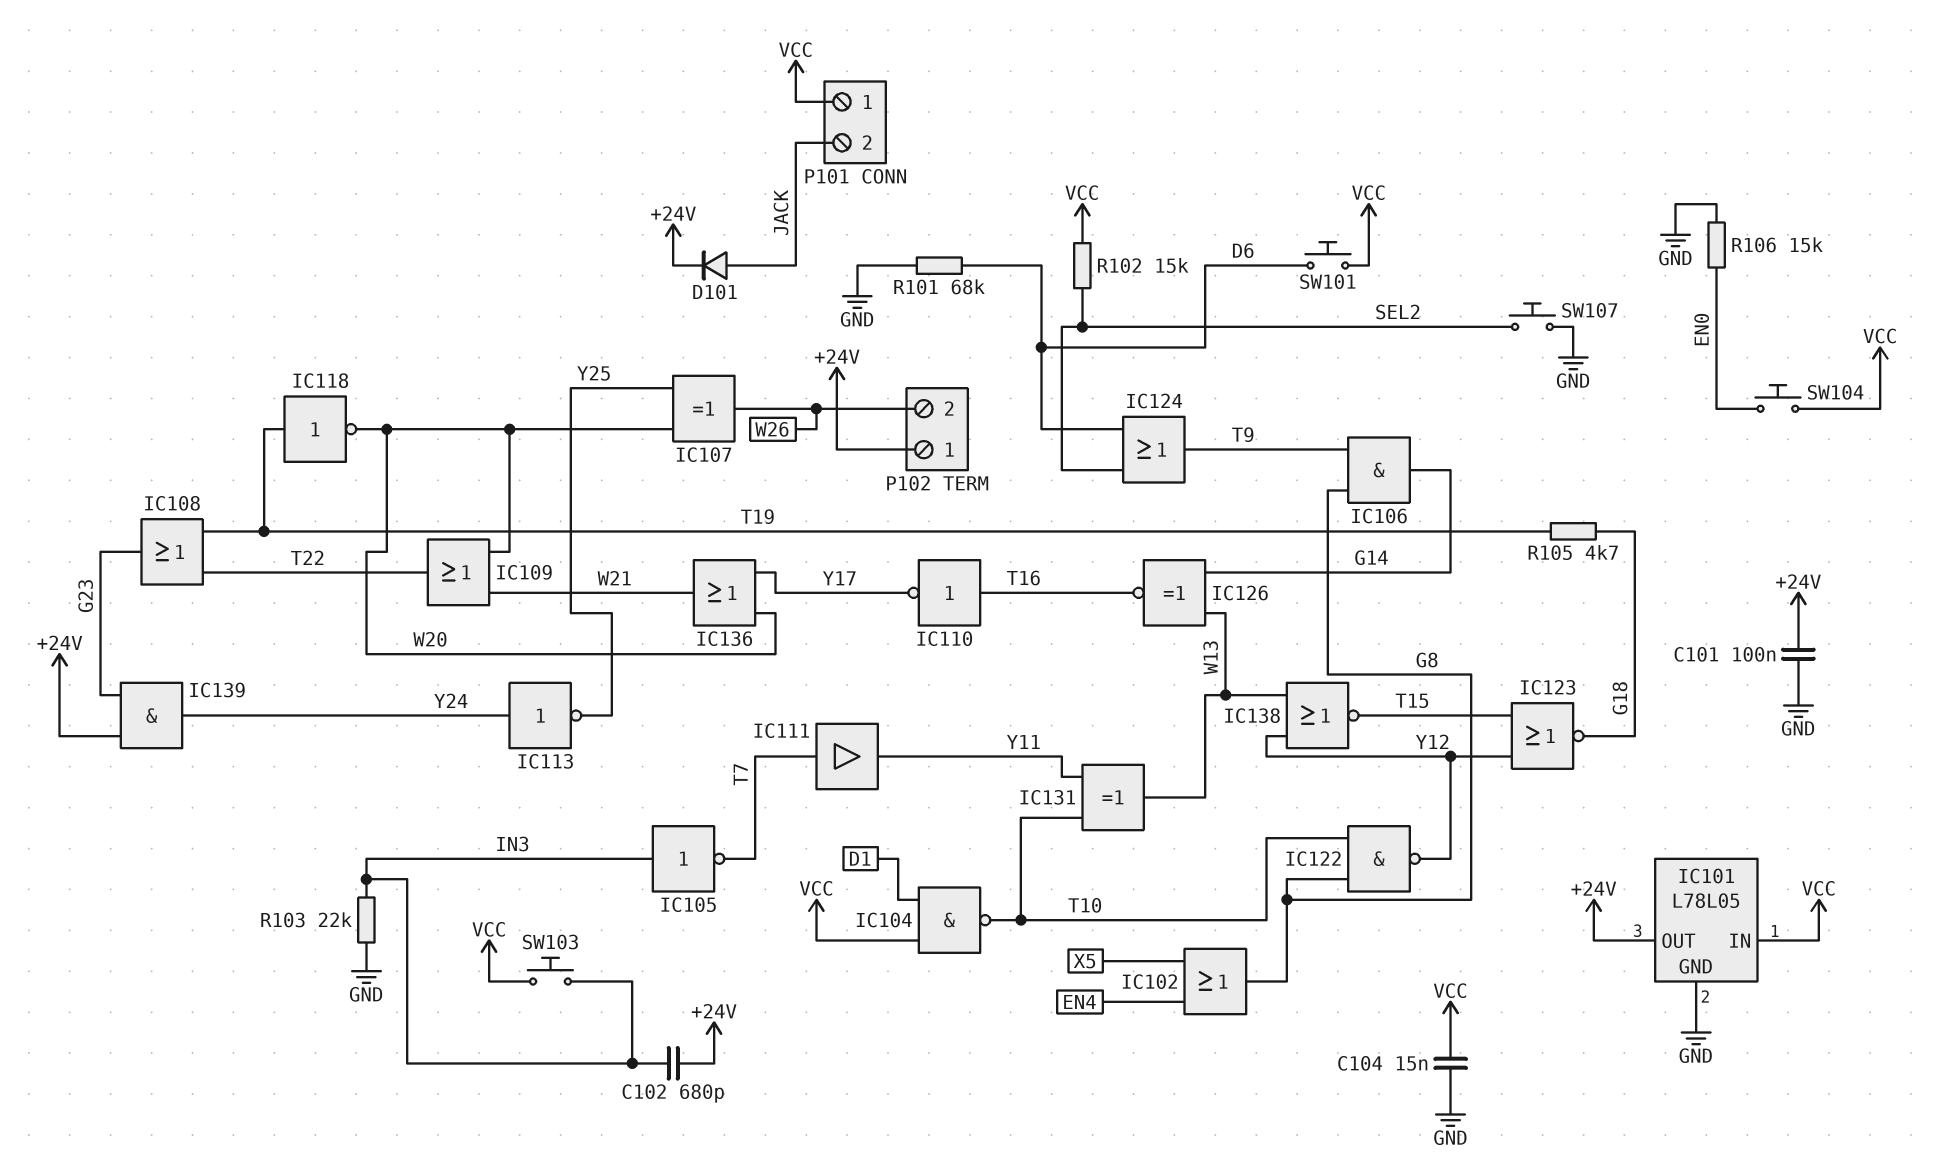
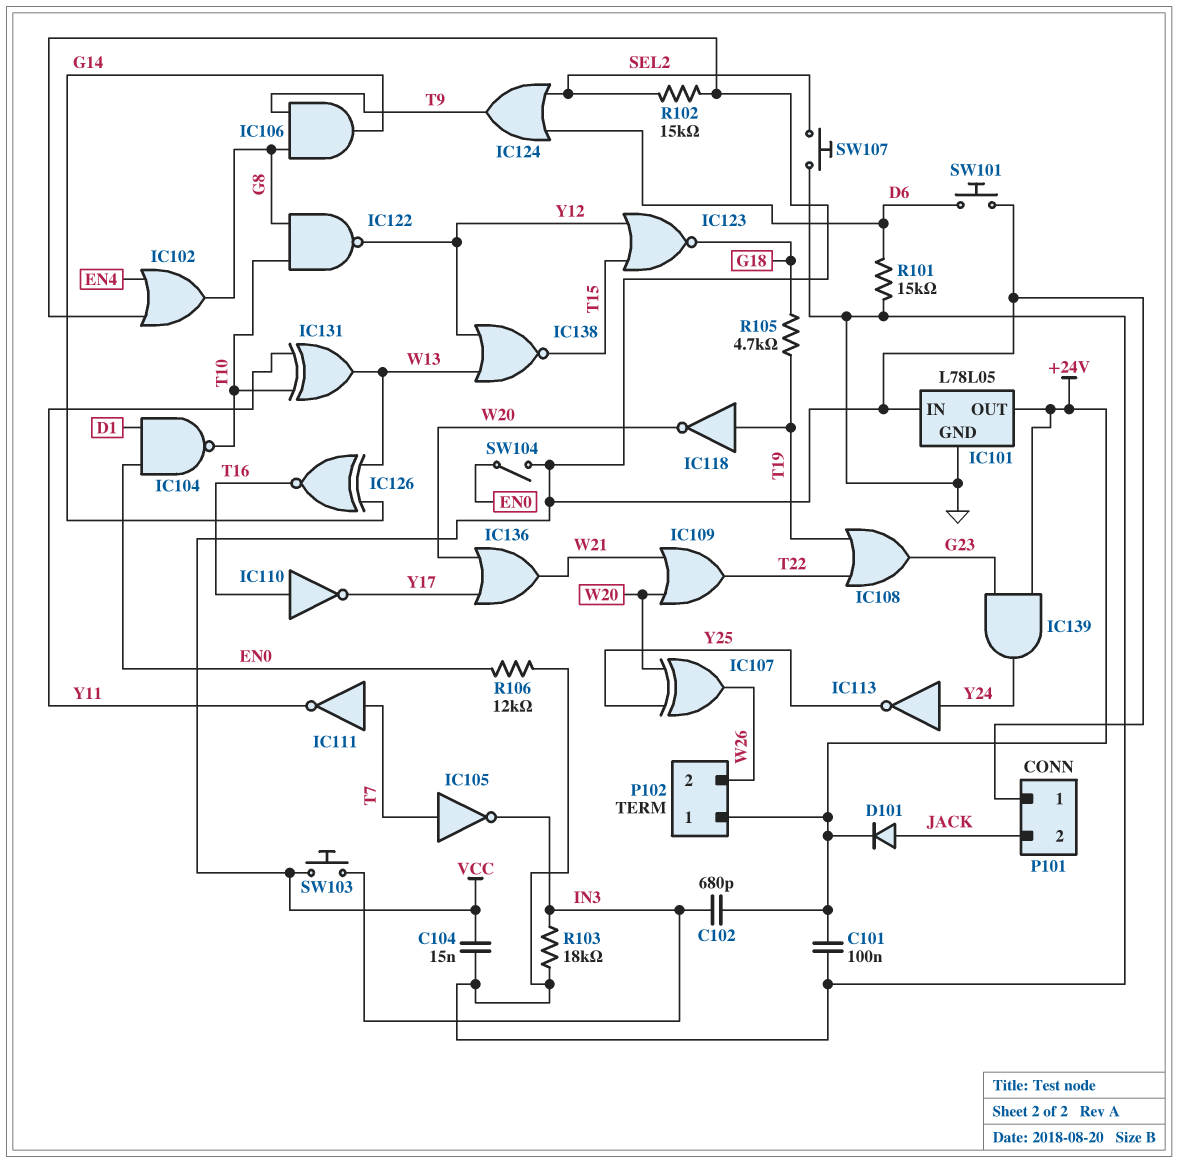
IC102: OR (in EN4, in X5, out G8) -> OR (in EN4, in VCC, out G8)
IC104: NAND (in D1, in VCC, out T10) -> NAND (in D1, in EN0, out T10)
IC105: NOT (in IN3, out T7) -> NOT (in T7, out IN3)
IC111: buffer (in T7, out Y11) -> NOT (in T7, out Y11)
R101: 68k (D6, GND) -> 15k (D6, GND)
R103: 22k (GND, IN3) -> 18k (GND, IN3)
R106: 15k (EN0, GND) -> 12k (EN0, GND)
SW104: button (EN0, VCC) -> switch (EN0, VCC)

